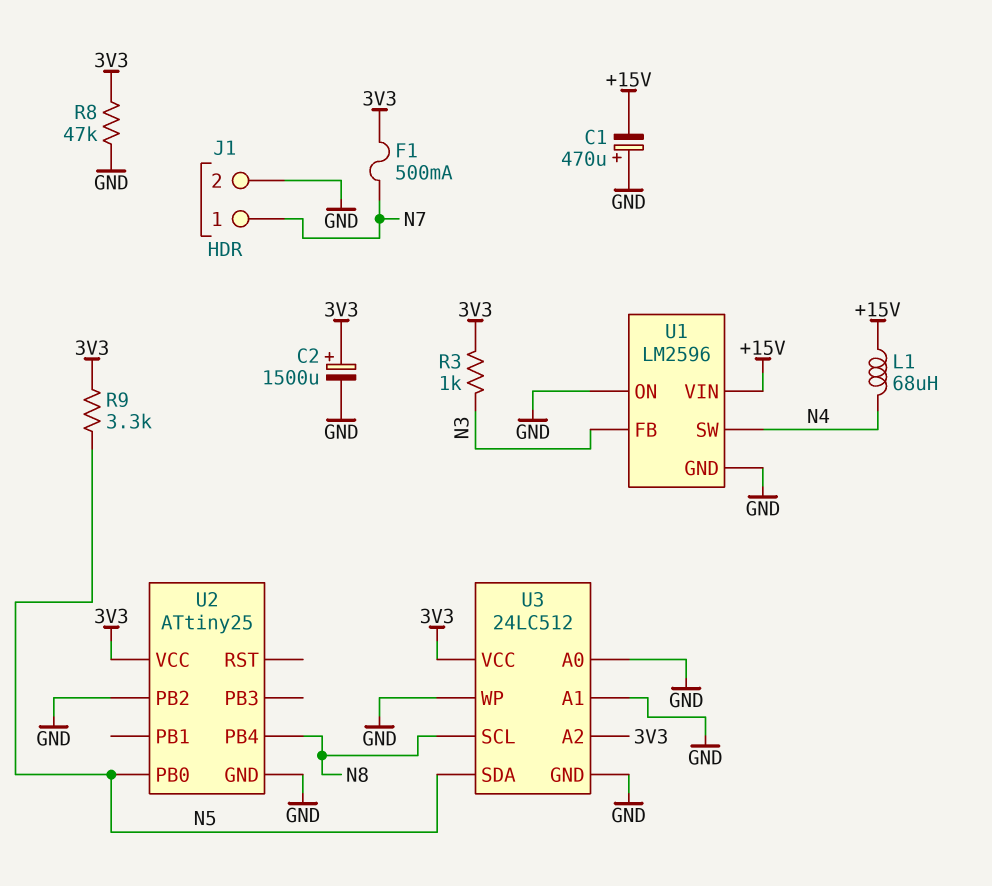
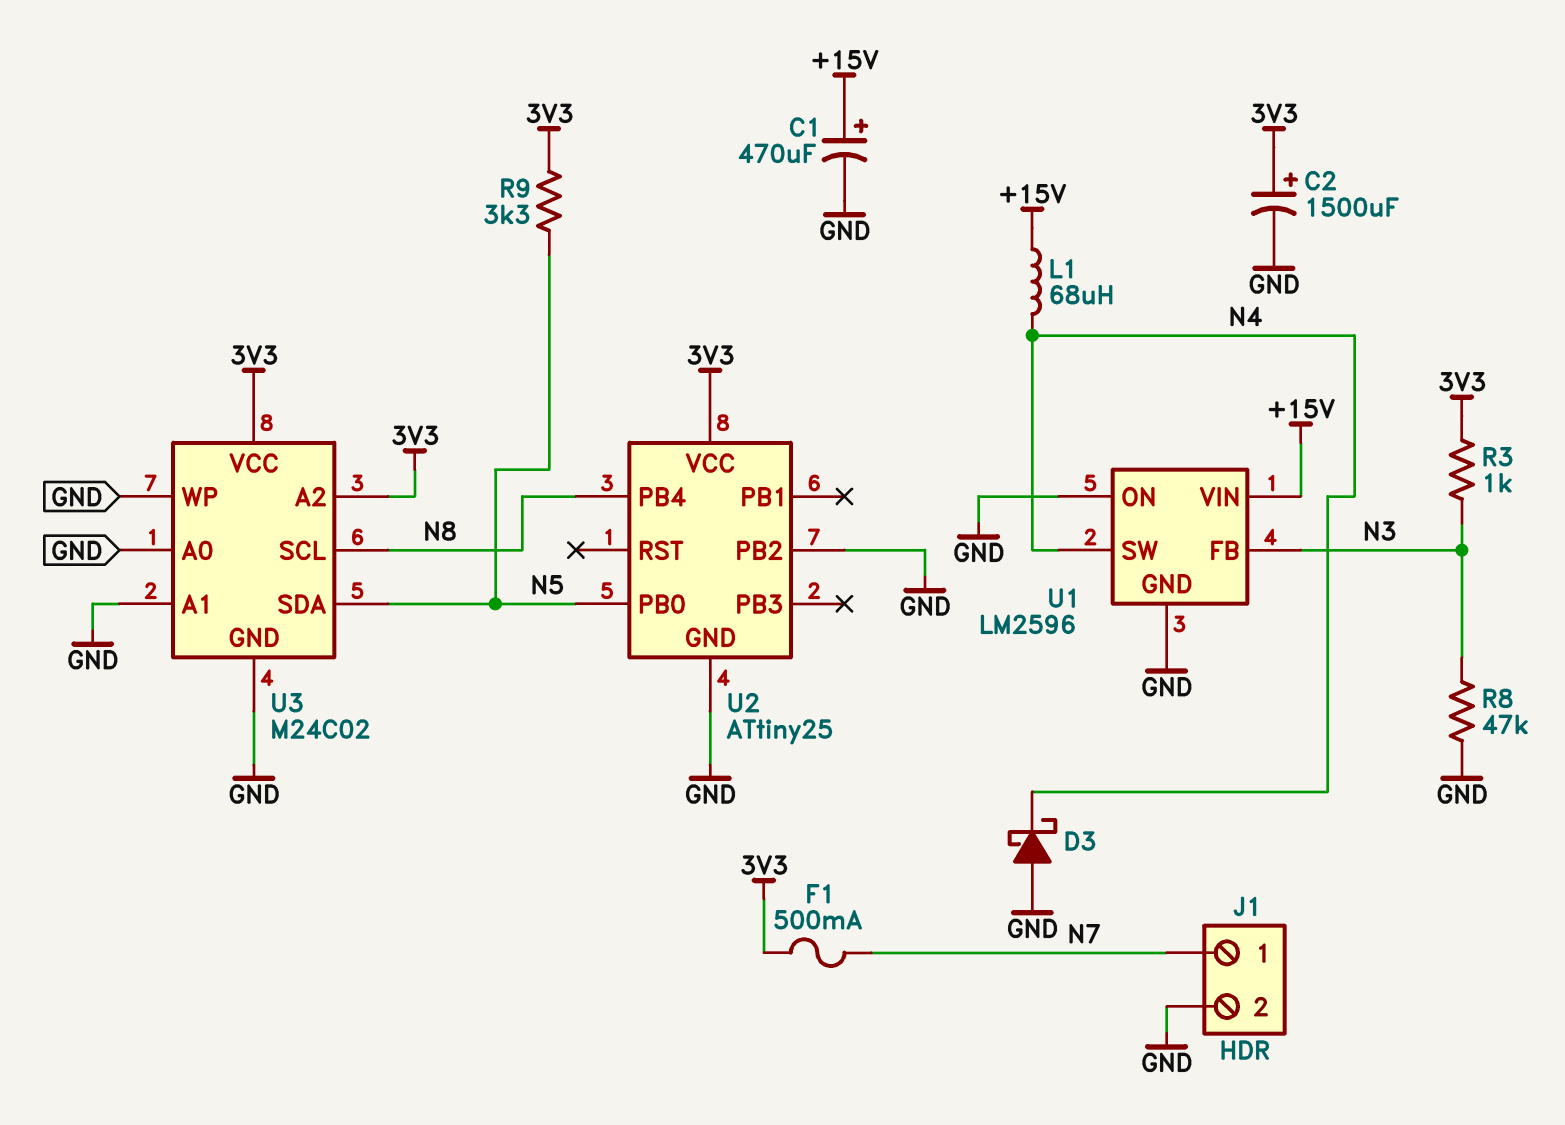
C1: 470uF (plus GND, minus +15V) -> 470uF (plus +15V, minus GND)
D3: none -> schottky (A GND, K N4)
R8: 47k (3V3, GND) -> 47k (GND, N3)
U3: 24LC512 -> M24C02

